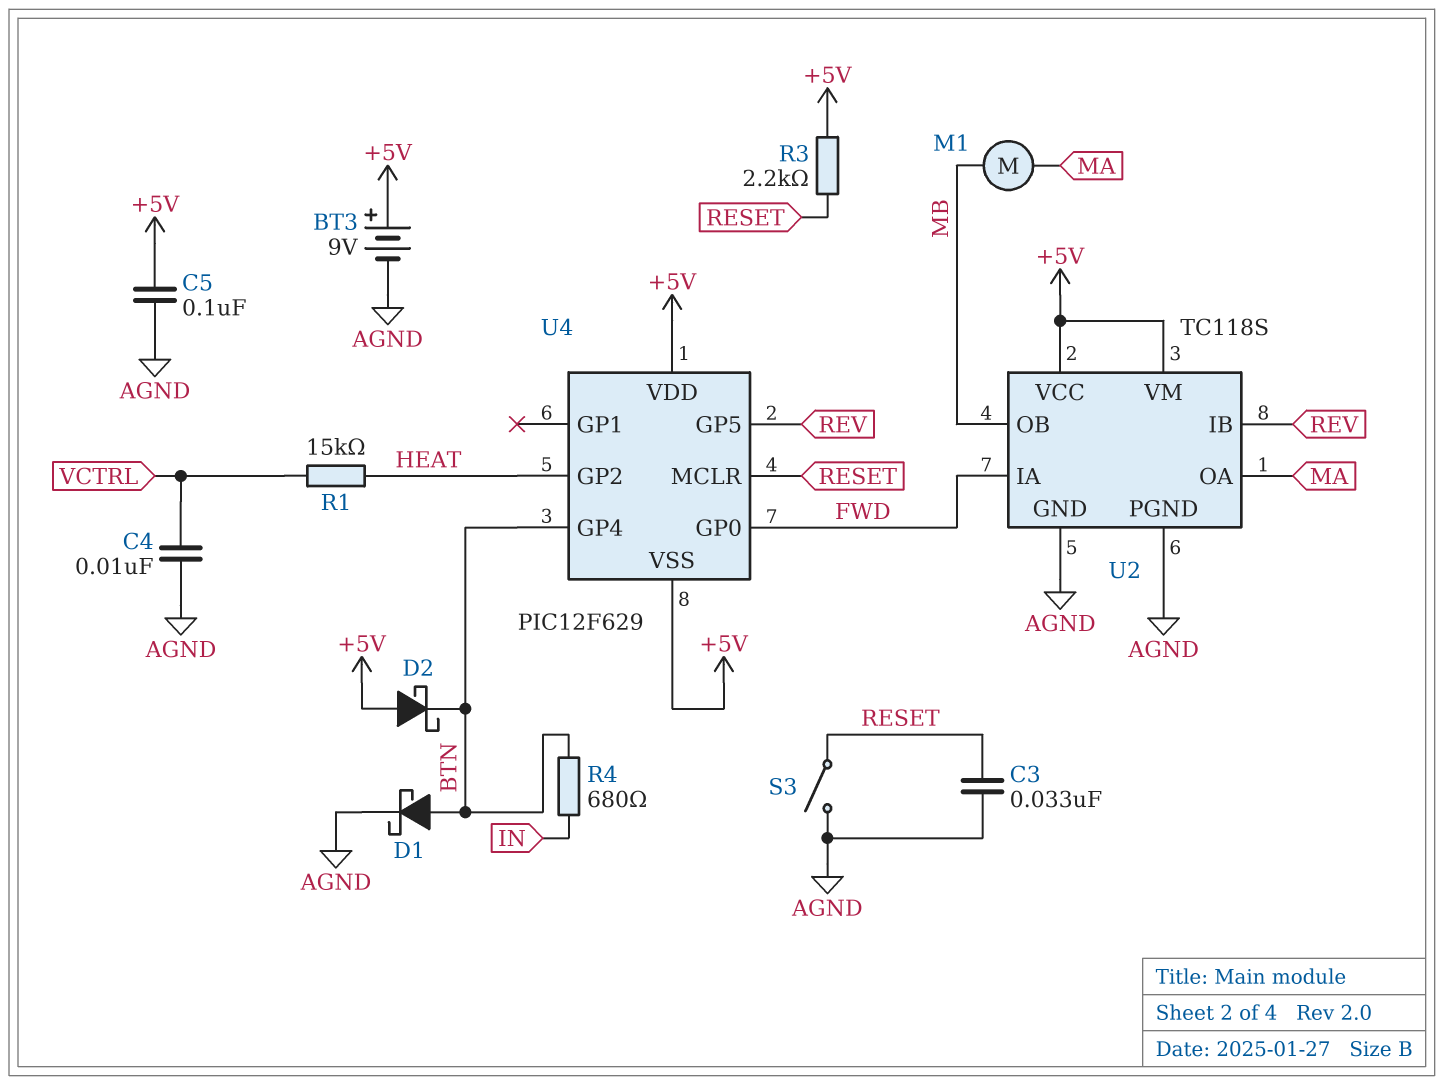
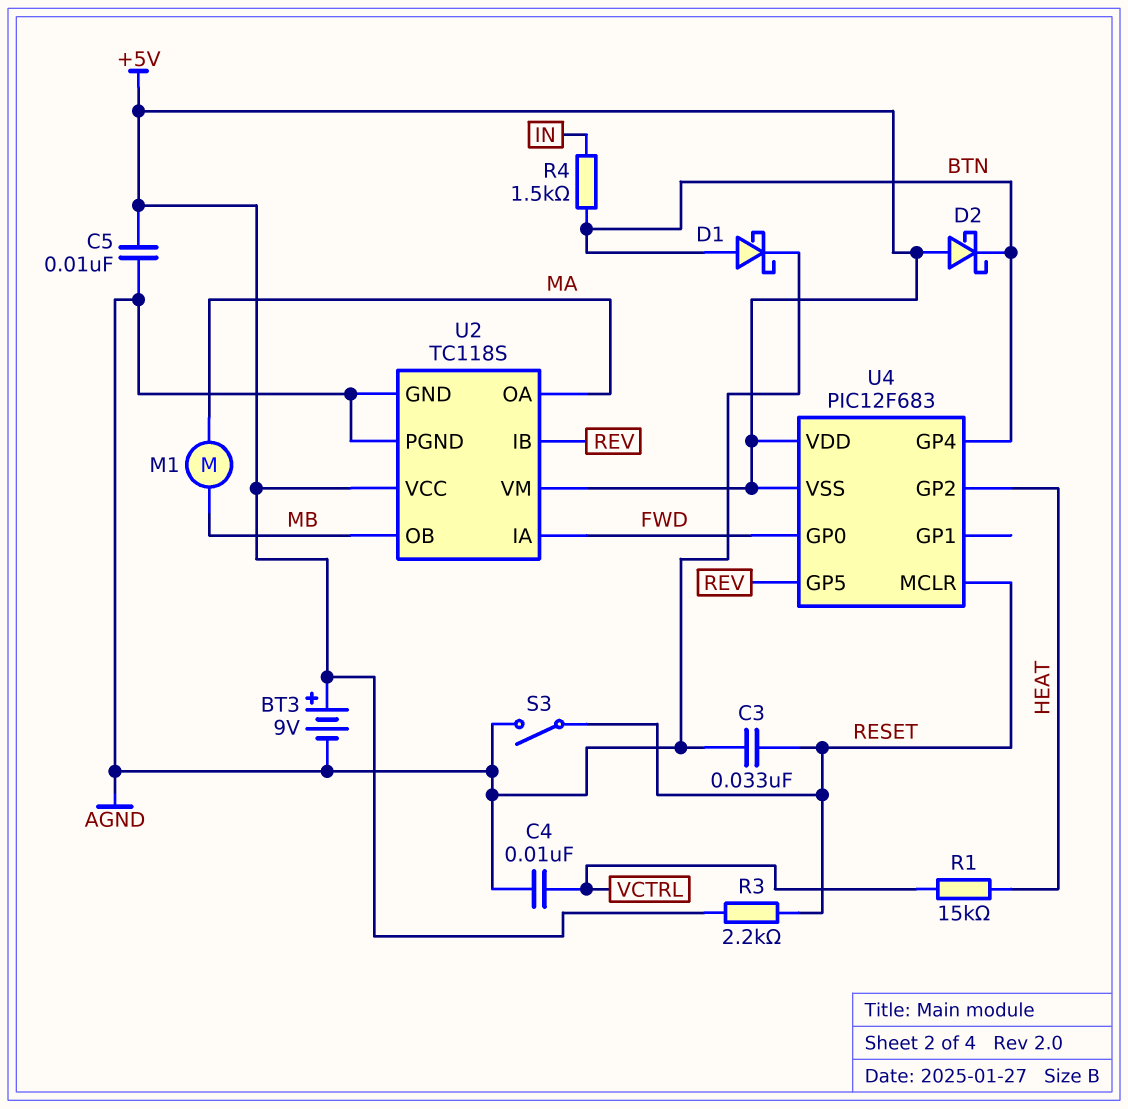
C5: 100nF (+5V, AGND) -> 10nF (+5V, AGND)
R4: 680 (BTN, IN) -> 1.5k (BTN, IN)
U4: PIC12F629 -> PIC12F683

